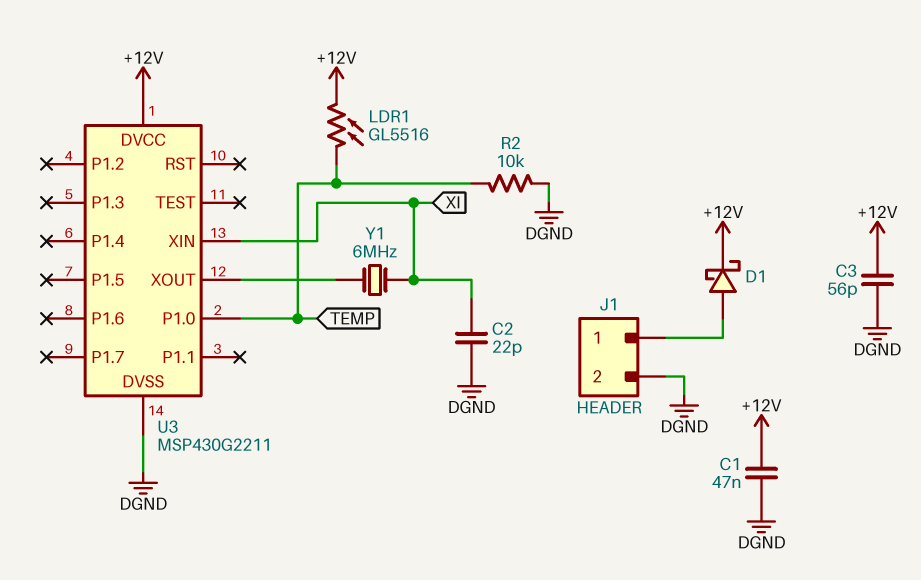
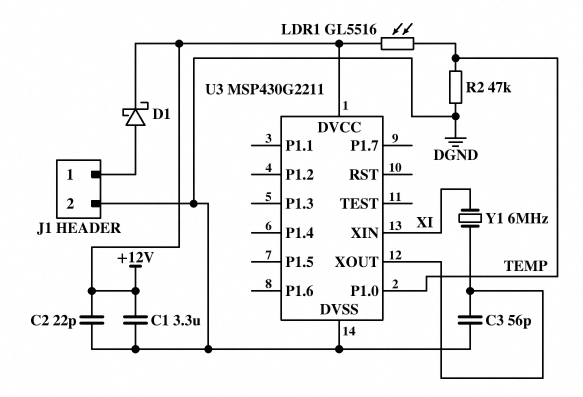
C1: 47nF (+12V, DGND) -> 3.3uF (+12V, DGND)
C2: 22pF (DGND, XI) -> 22pF (+12V, DGND)
C3: 56pF (+12V, DGND) -> 56pF (DGND, U3/XOUT)
R2: 10k (DGND, TEMP) -> 47k (DGND, TEMP)

